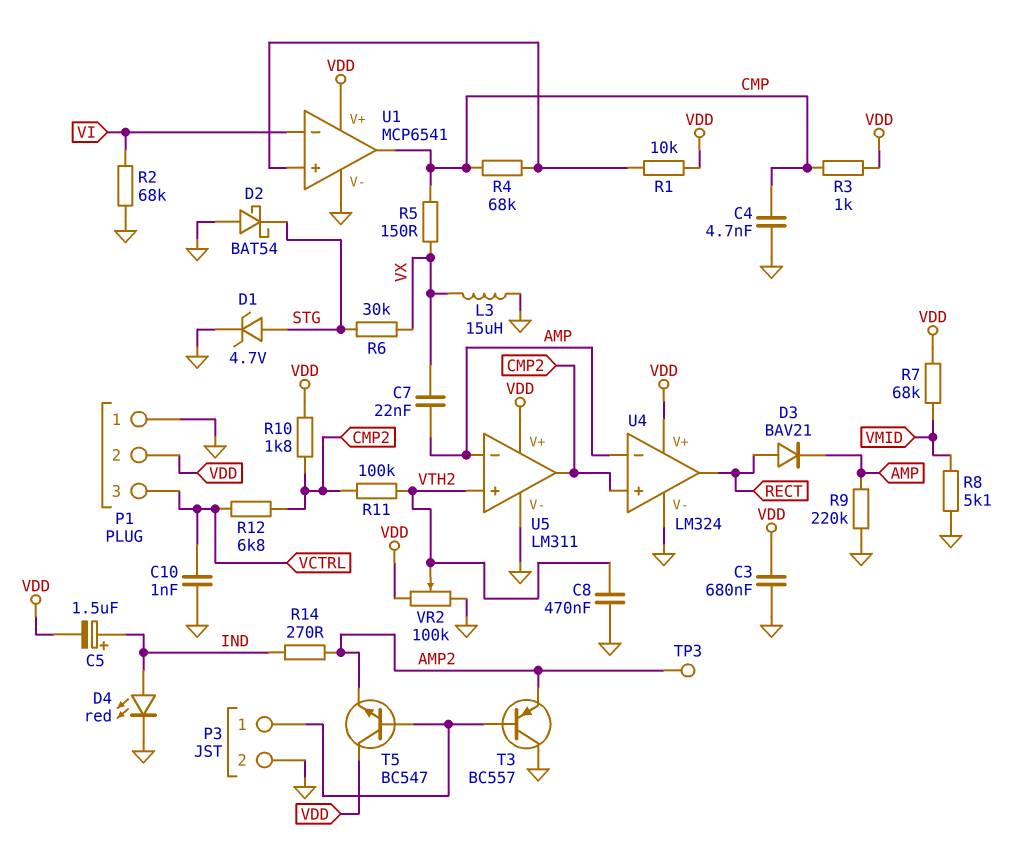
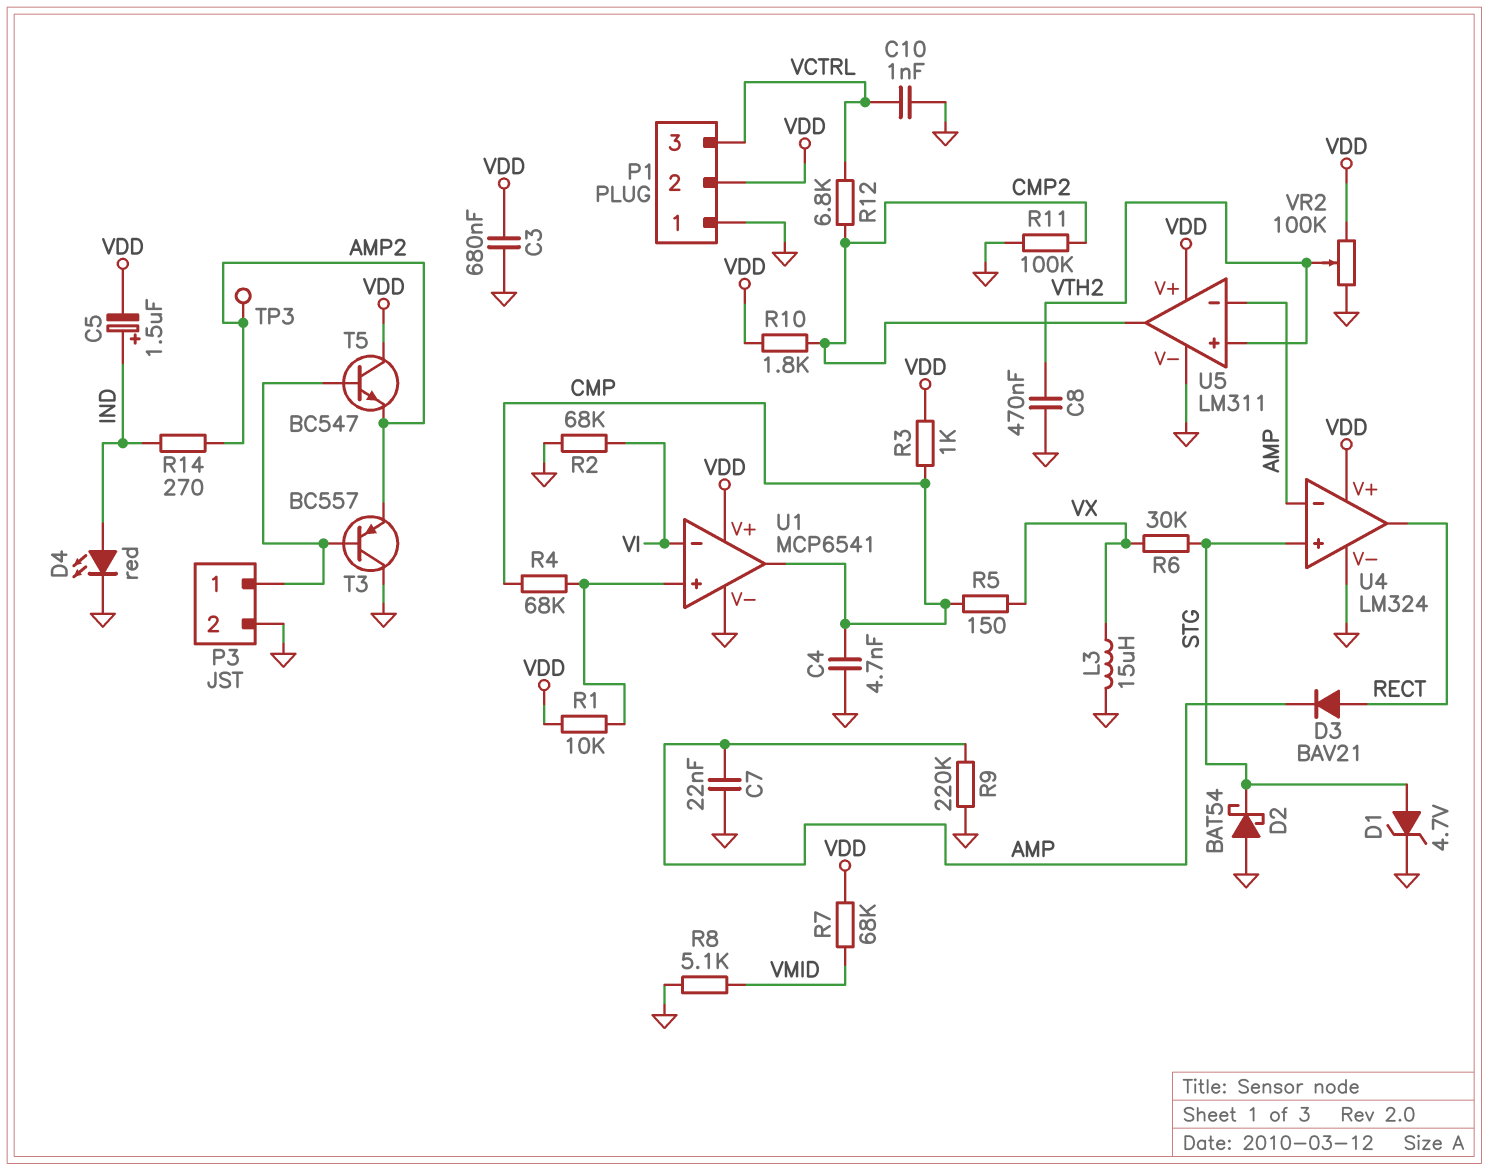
C7: 22nF (AMP, VX) -> 22nF (AMP, GND)
R11: 100k (CMP2, VTH2) -> 100k (CMP2, GND)
U4 pin in+: CMP2 -> STG

